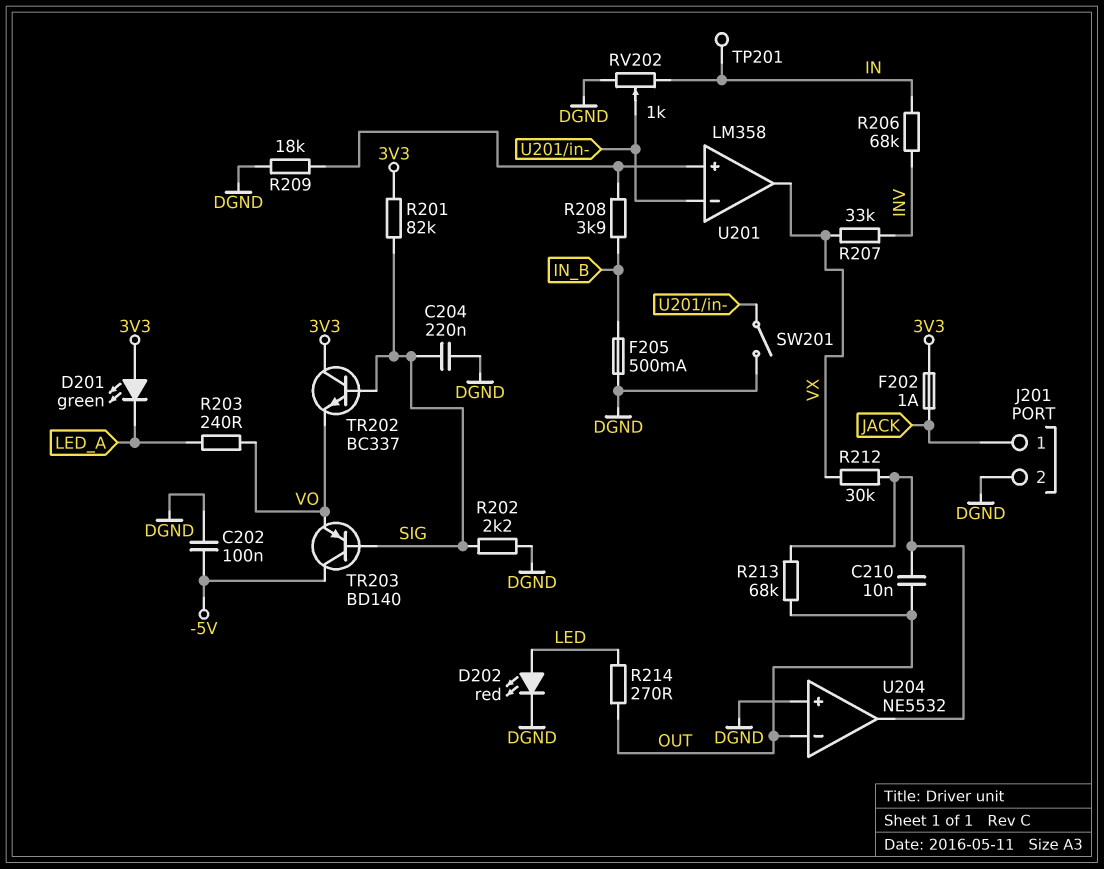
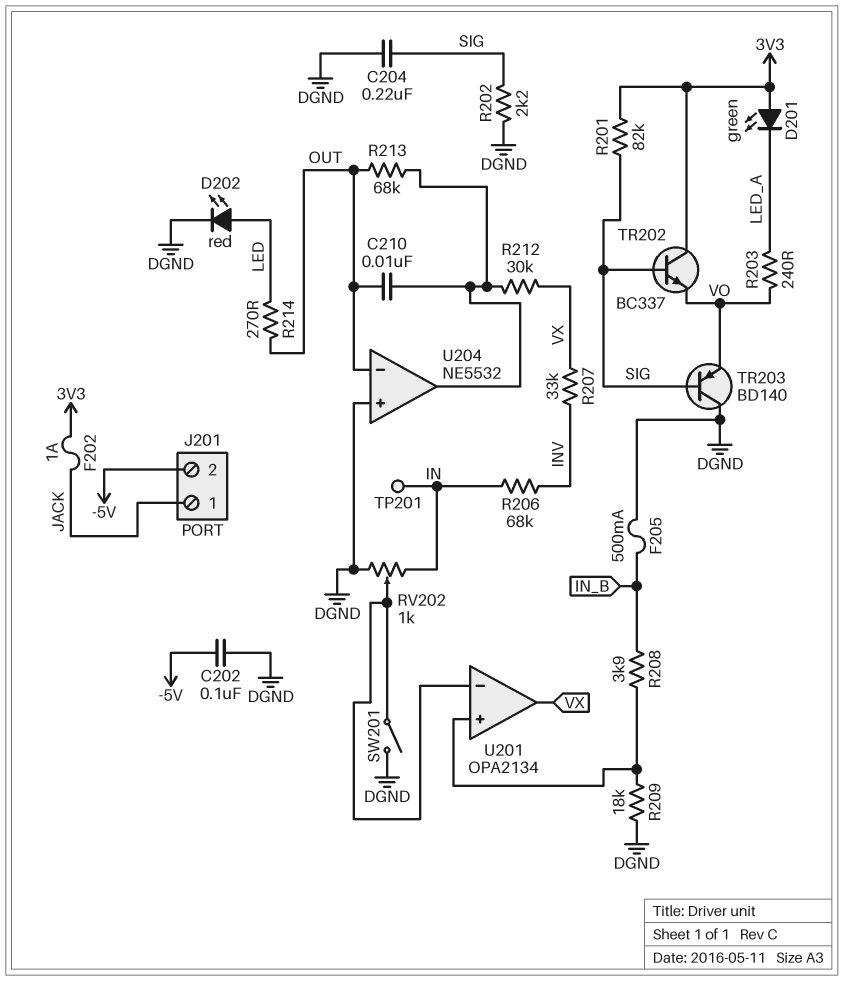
J201 pin 2: DGND -> -5V
TR203: PNP BD140 (B SIG, C -5V, E VO) -> PNP BD140 (B SIG, C DGND, E VO)
U201: LM358 -> OPA2134

